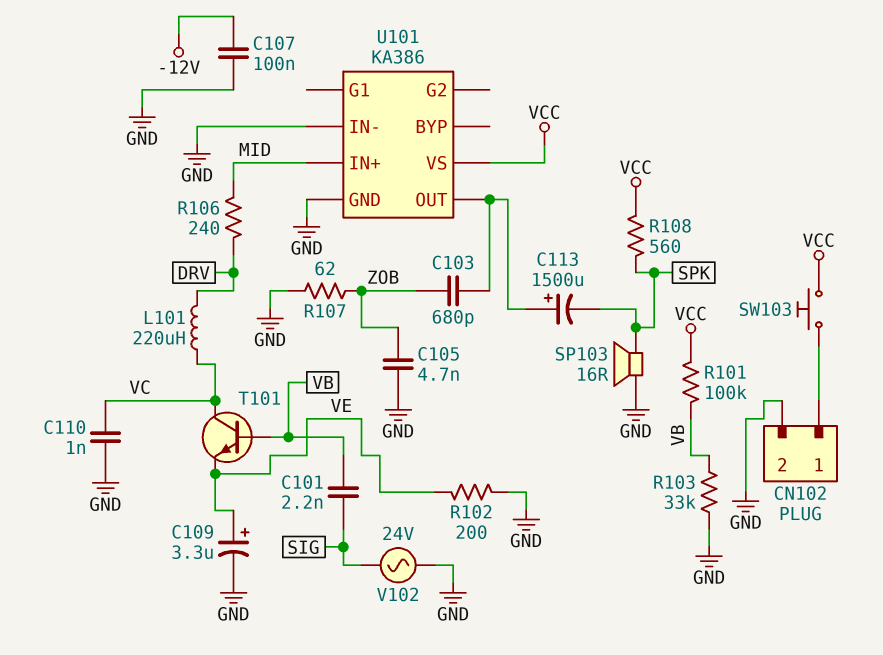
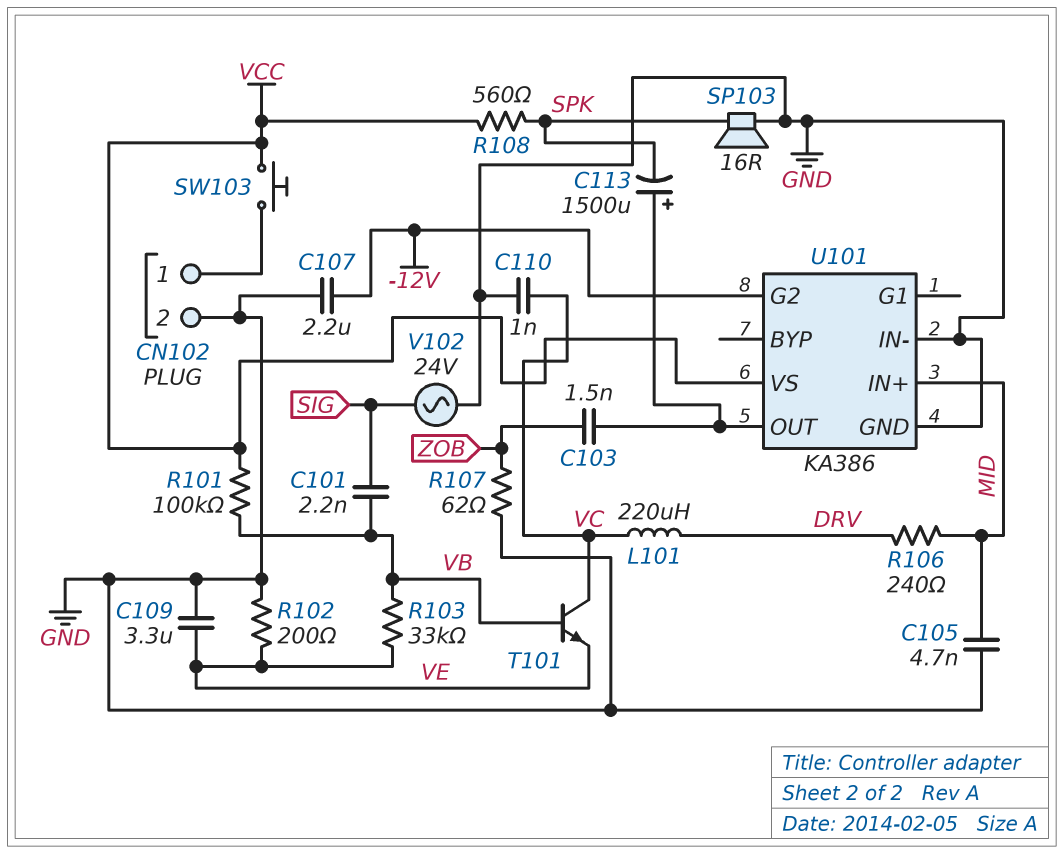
C103: 680pF (U101/OUT, ZOB) -> 1.5nF (U101/OUT, ZOB)
C105: 4.7nF (GND, ZOB) -> 4.7nF (GND, MID)
C107: 100nF (-12V, GND) -> 2.2uF (-12V, GND)
C109: 3.3uF (plus VE, minus GND) -> 3.3uF (GND, VE)
R103: 33k (GND, VB) -> 33k (VB, VE)
U101 pin G2: none -> -12V

